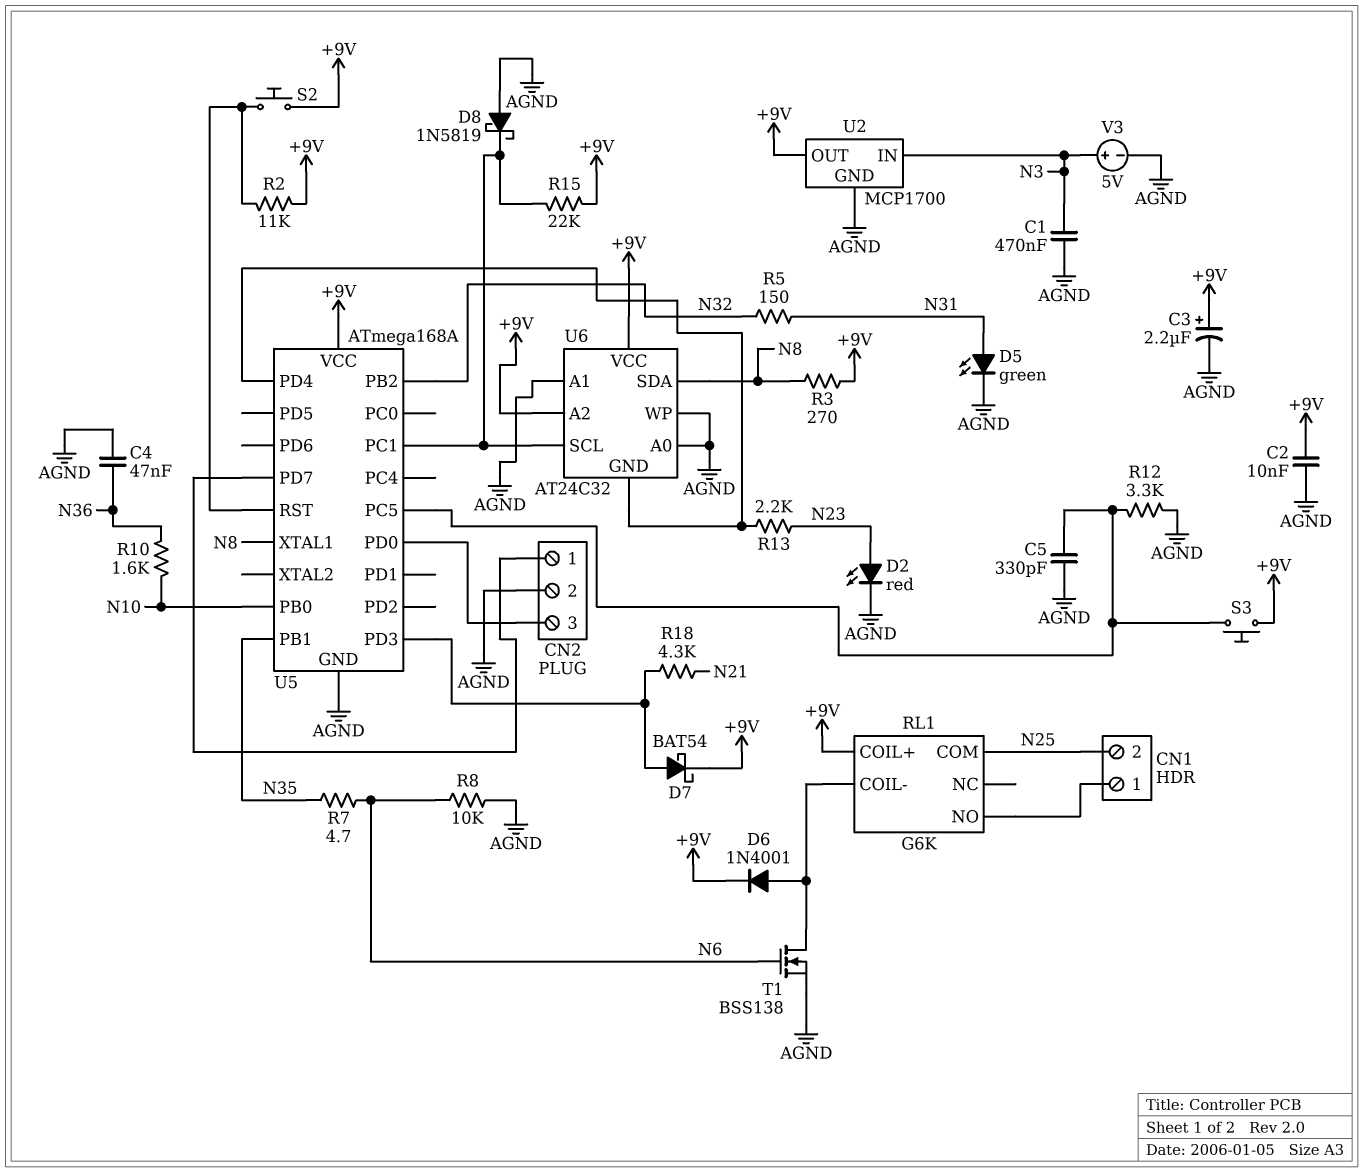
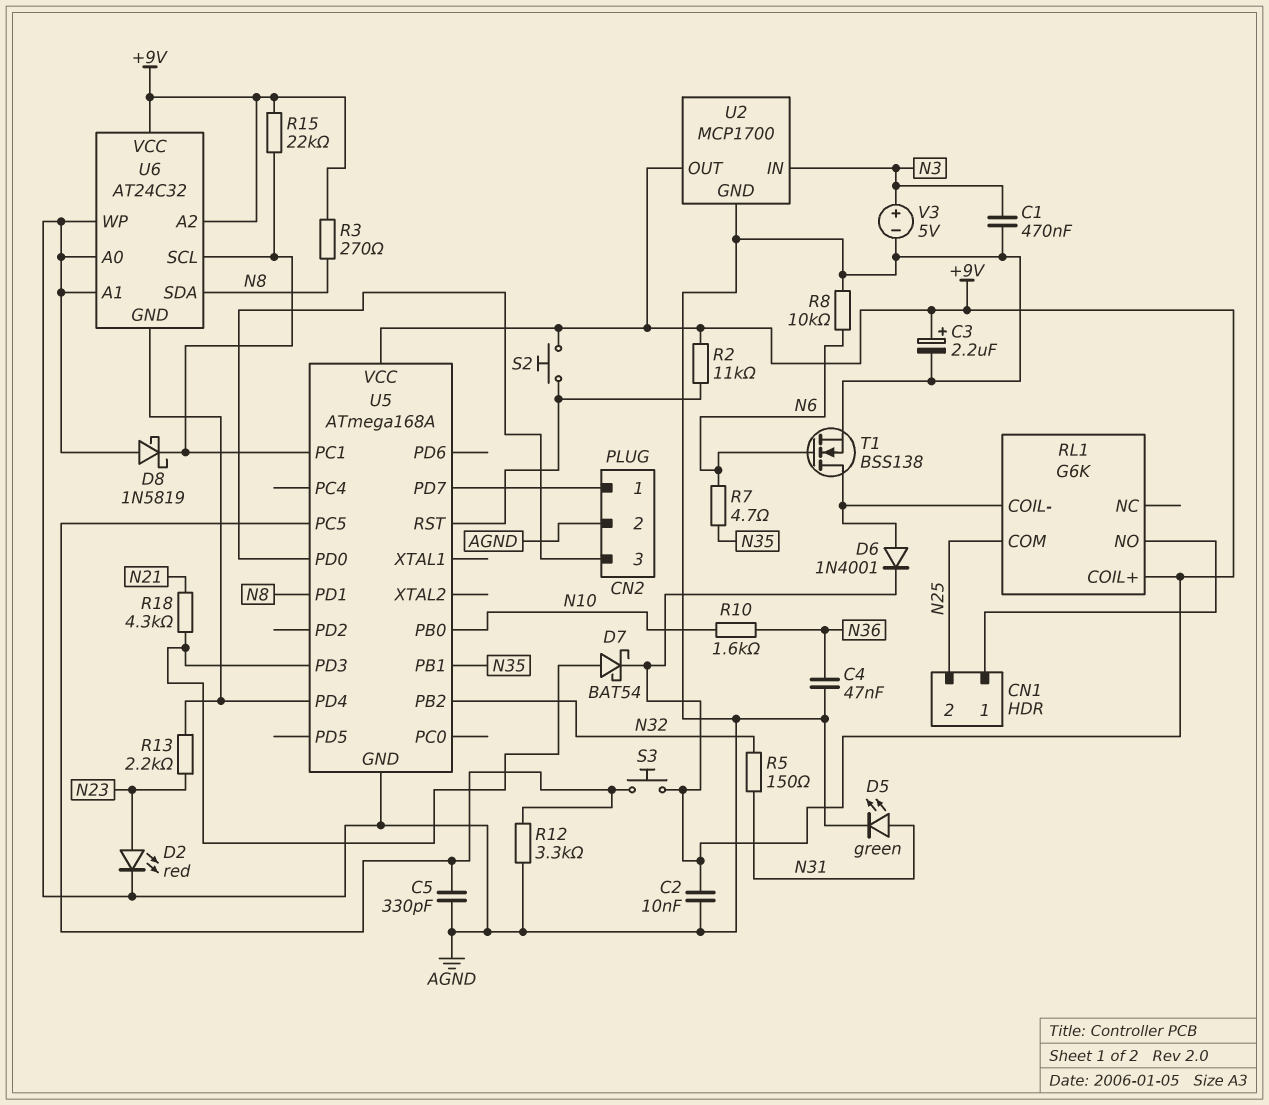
U5 pin PD1: none -> N8
U5 pin XTAL1: N8 -> none

